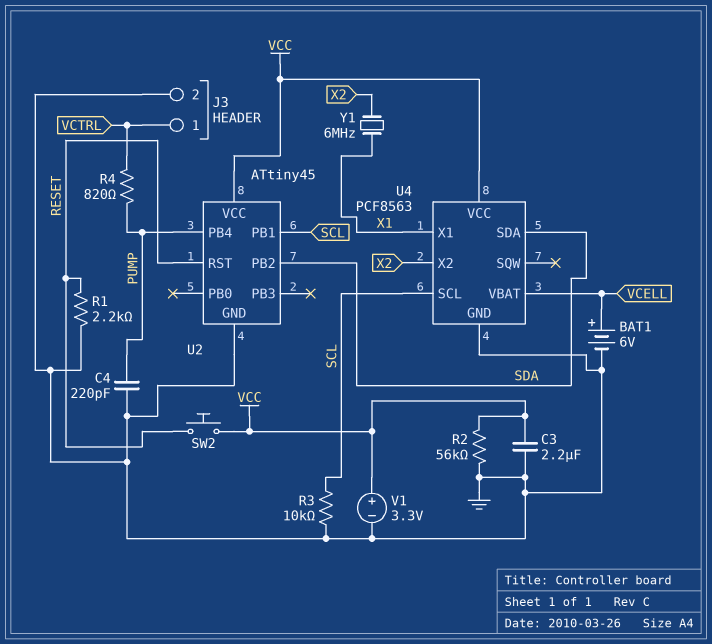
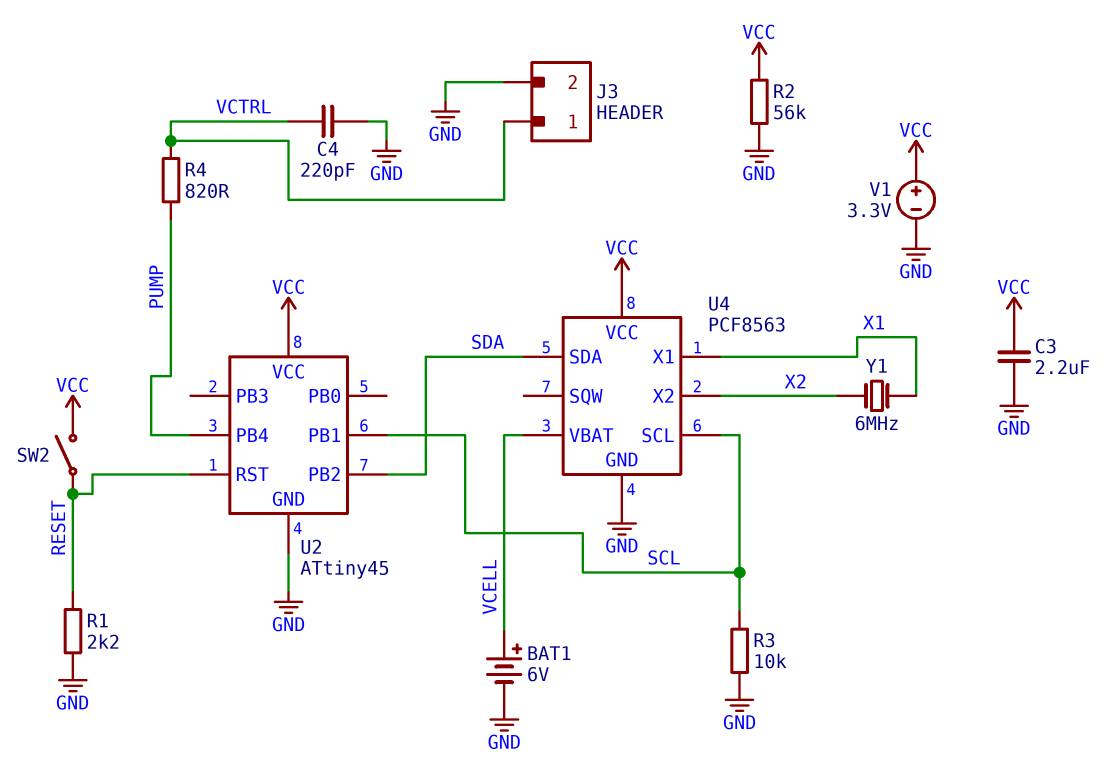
C4: 220pF (GND, PUMP) -> 220pF (GND, VCTRL)
SW2: button (RESET, VCC) -> switch (RESET, VCC)

